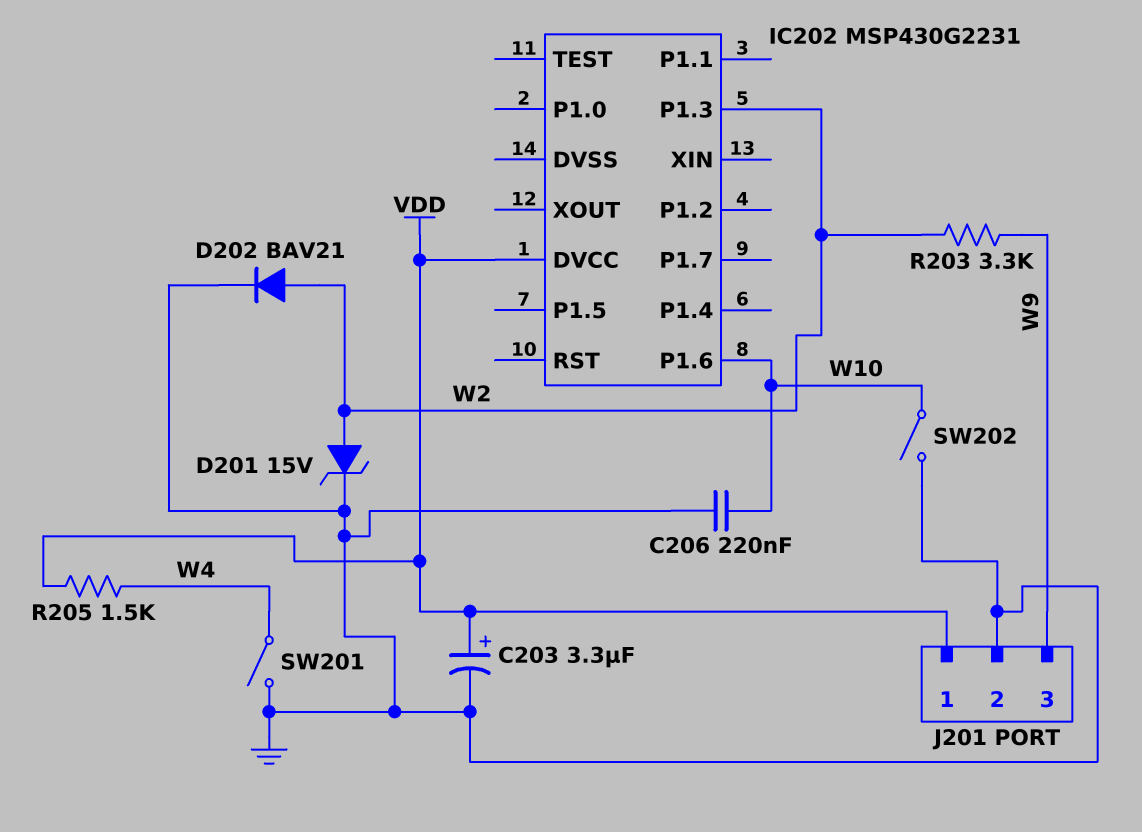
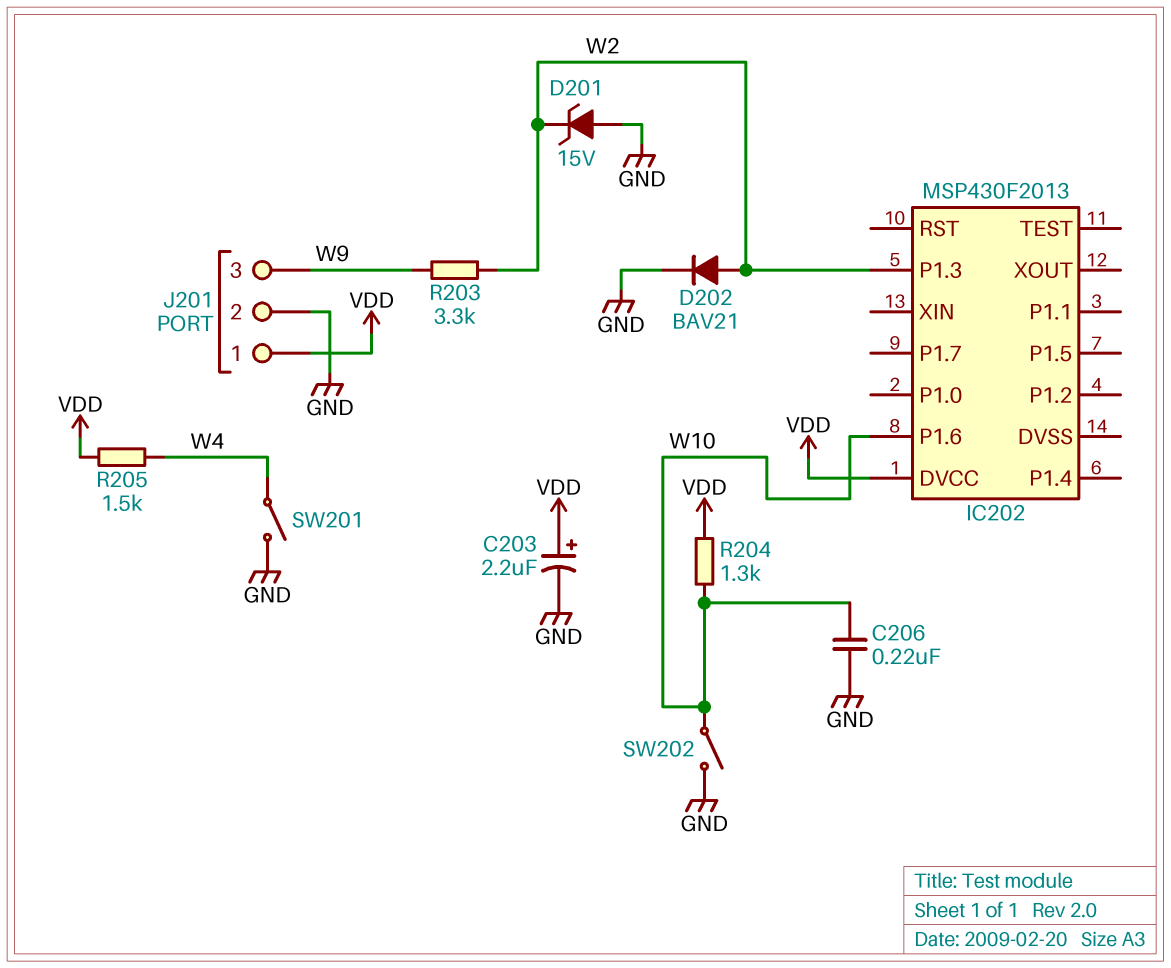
C203: 3.3uF (plus VDD, minus GND) -> 2.2uF (plus VDD, minus GND)
D201: zener 15V (A W2, K GND) -> zener 15V (A GND, K W2)
IC202: MSP430G2231 -> MSP430F2013
R204: none -> 1.3k (VDD, W10)

